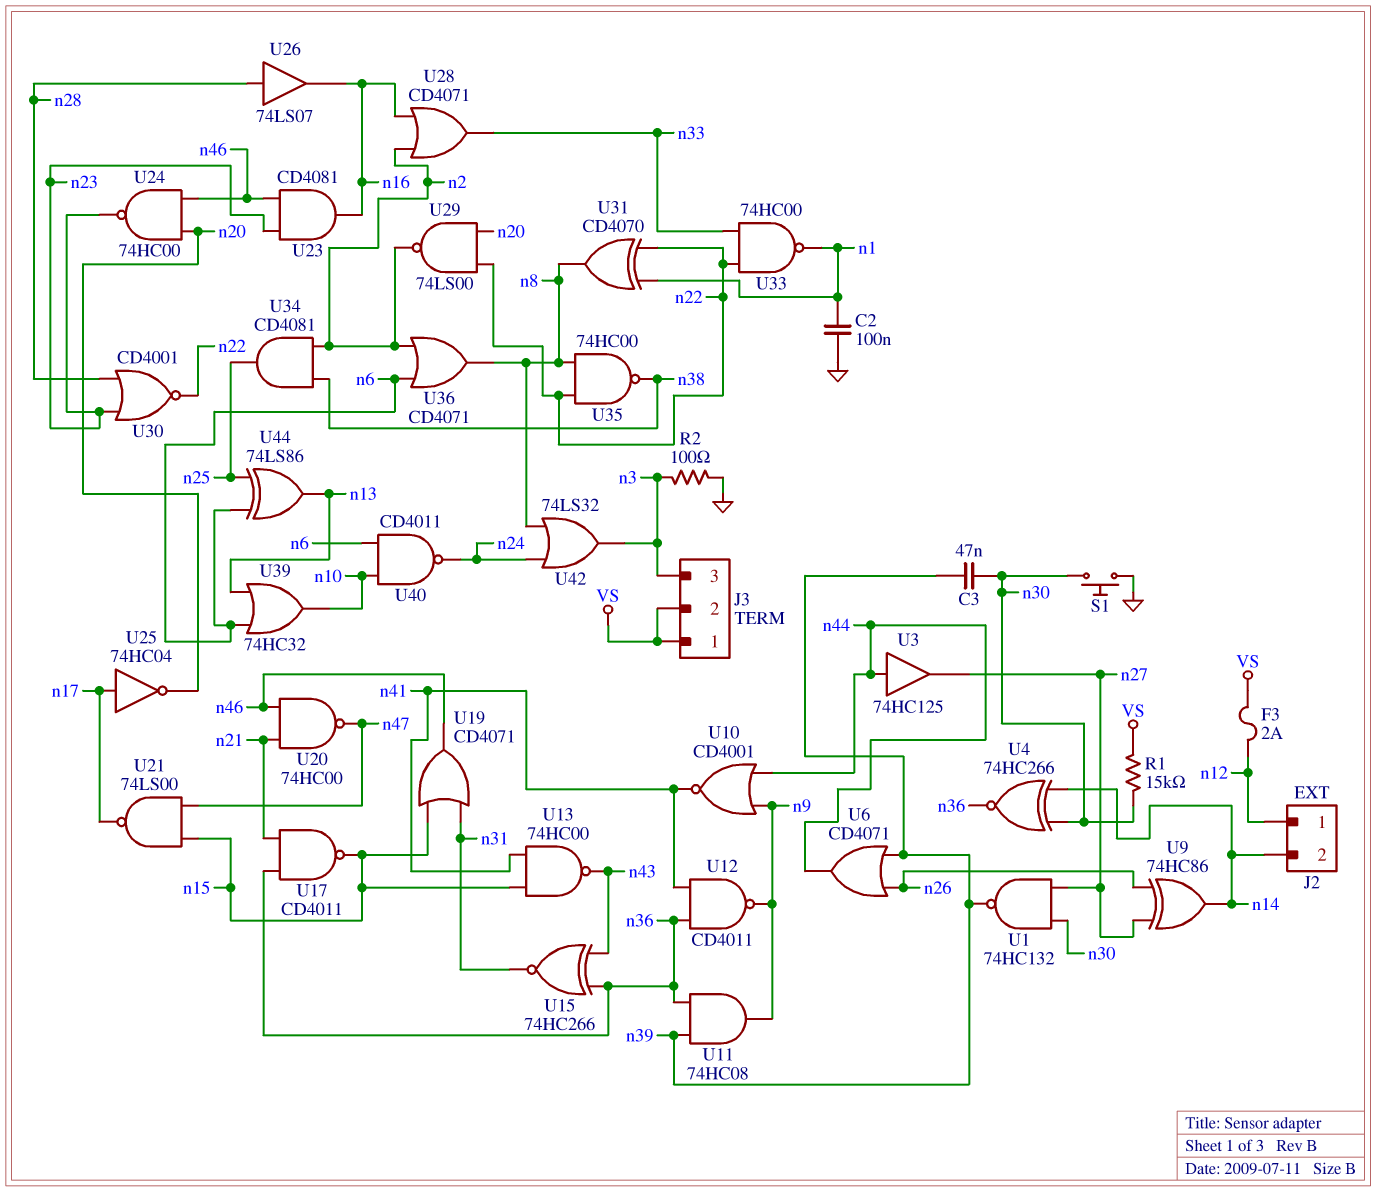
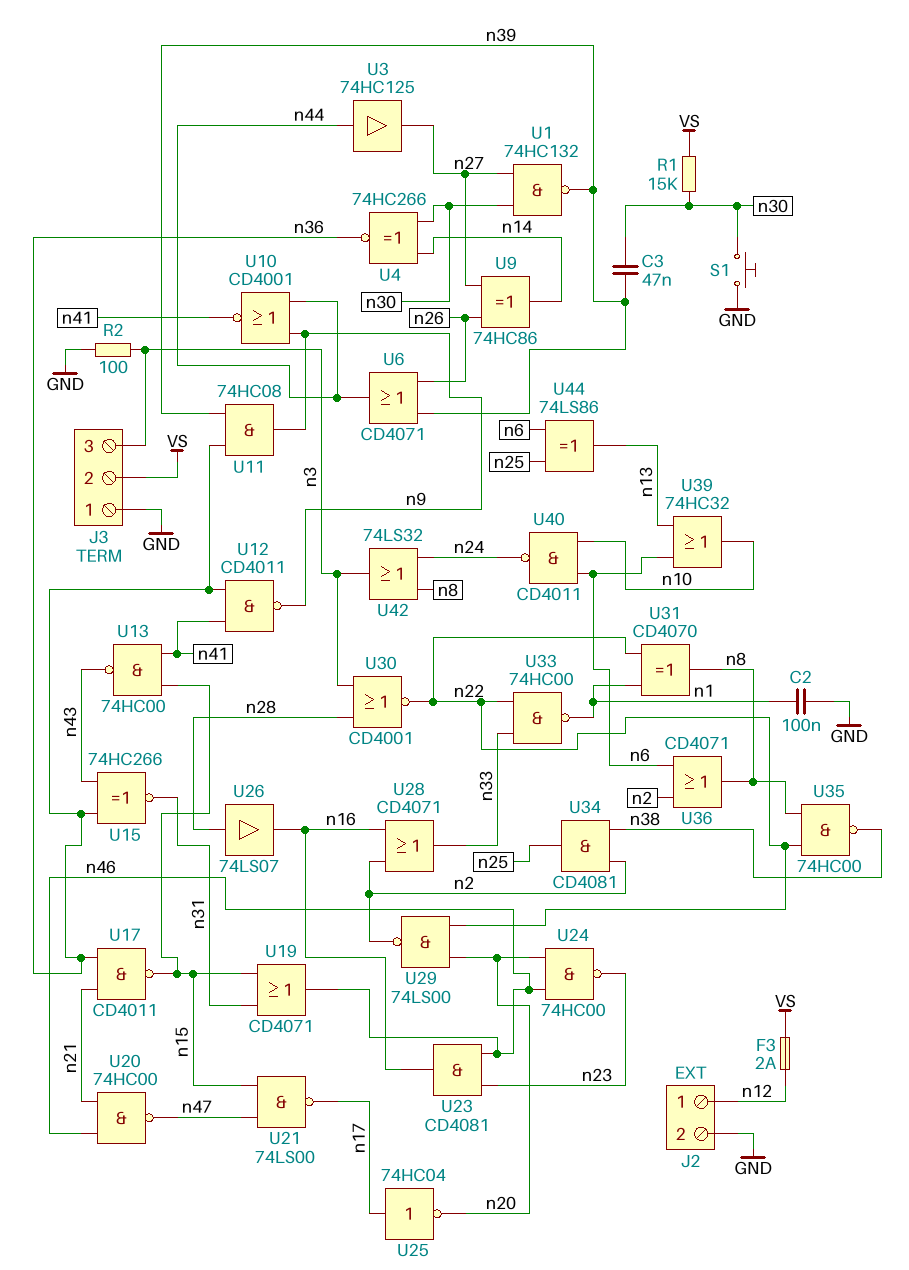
J2 pin 2: n14 -> GND
J3 pin 1: VS -> GND
U30: NOR CD4001 (in n23, in n28, out n22) -> NOR CD4001 (in n3, in n28, out n22)

